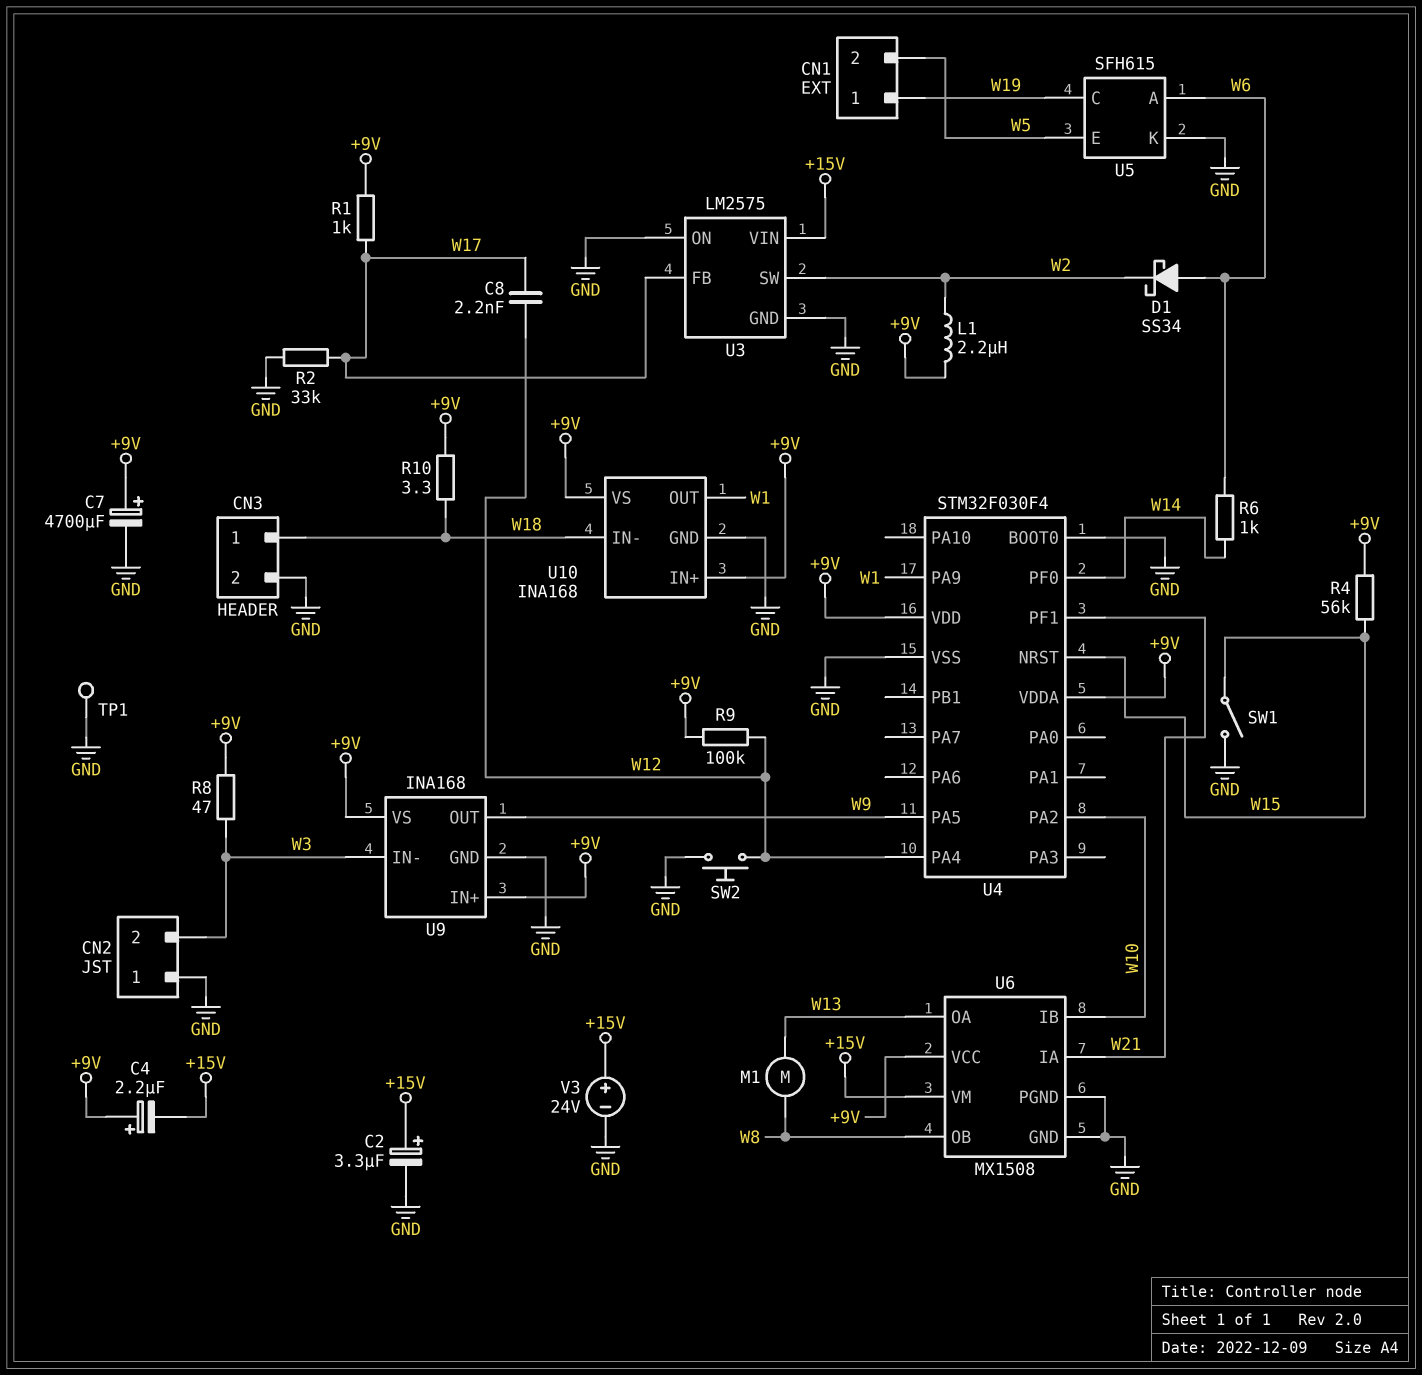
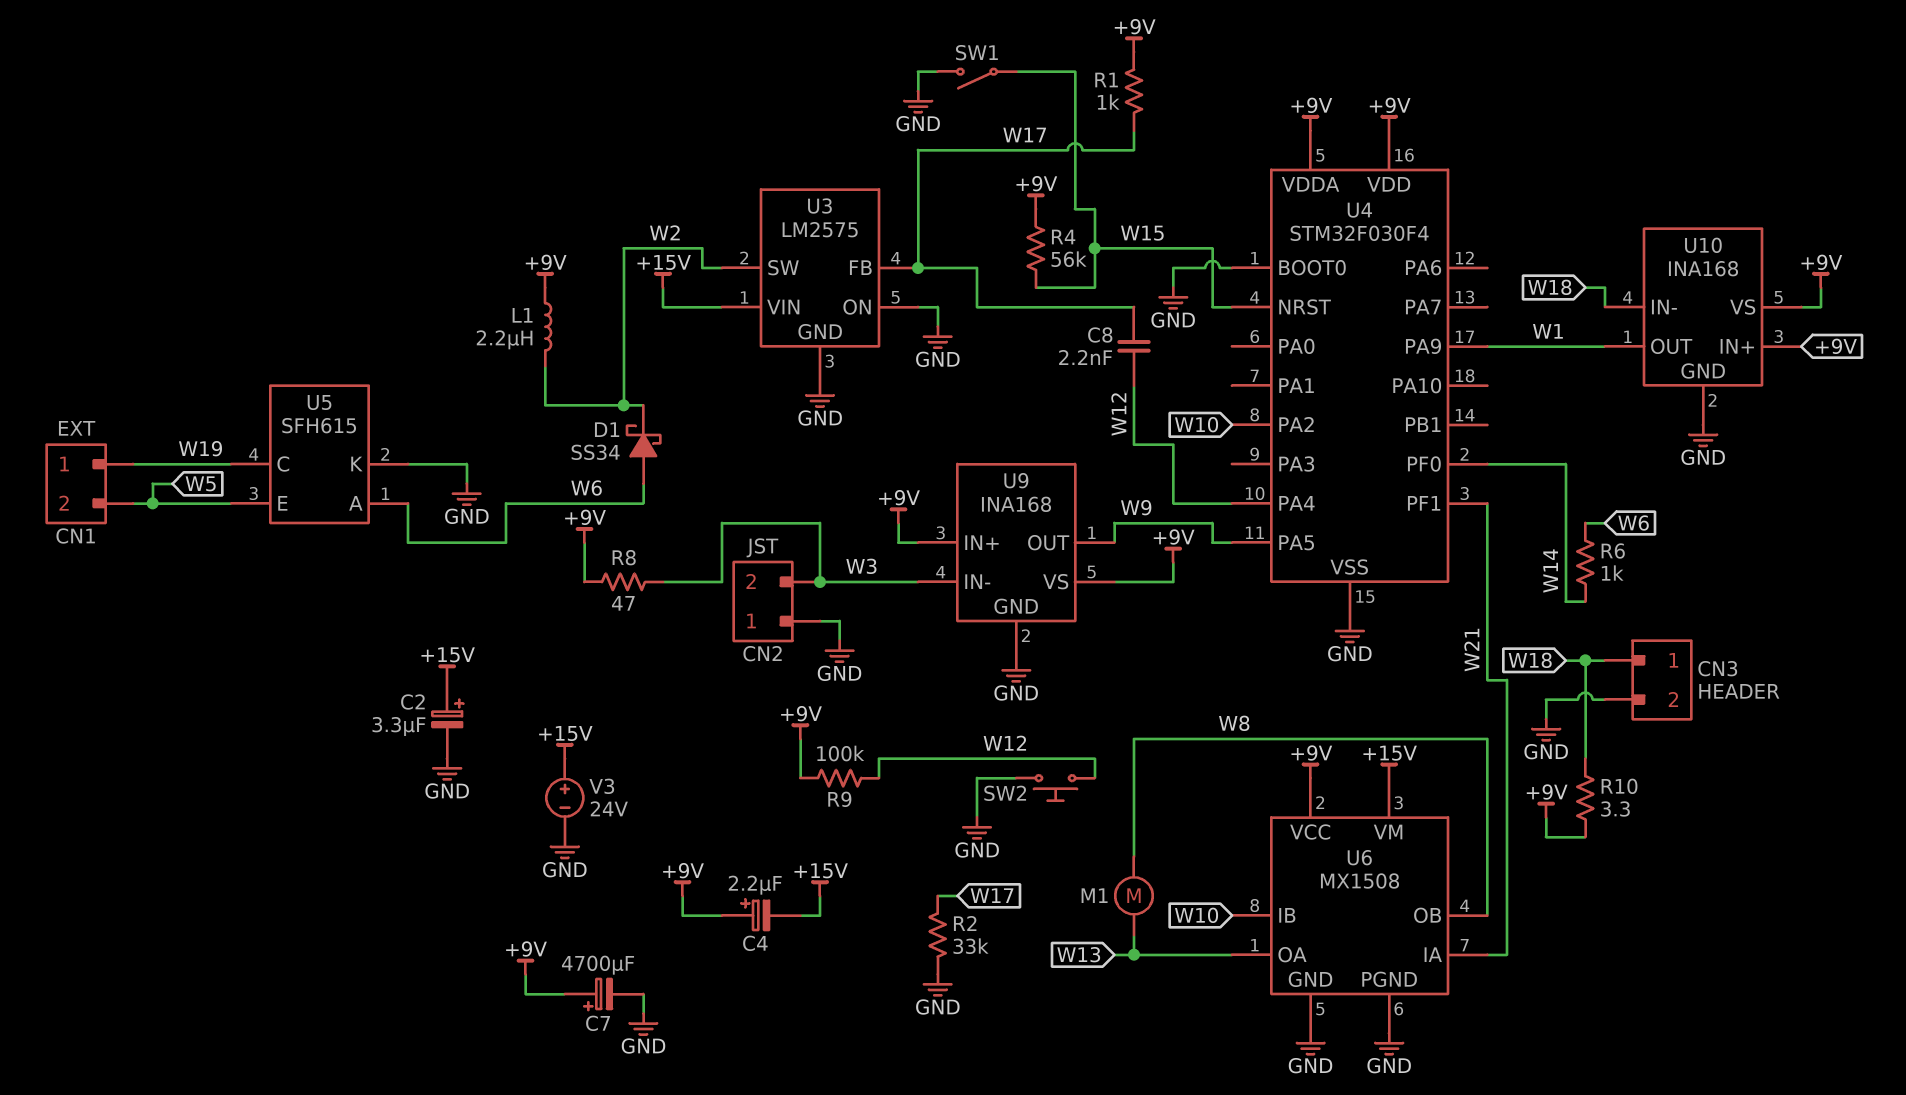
TP1: test point (GND) -> none

